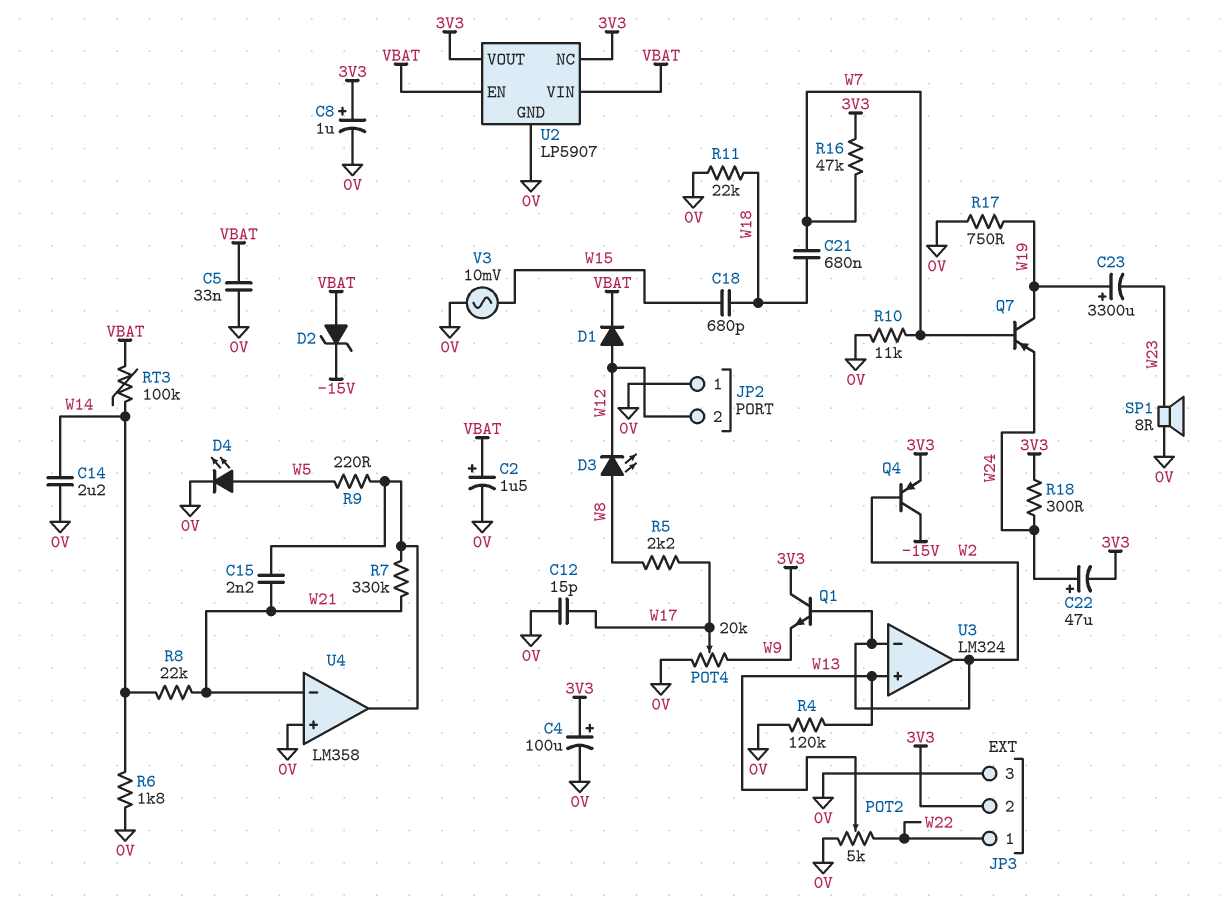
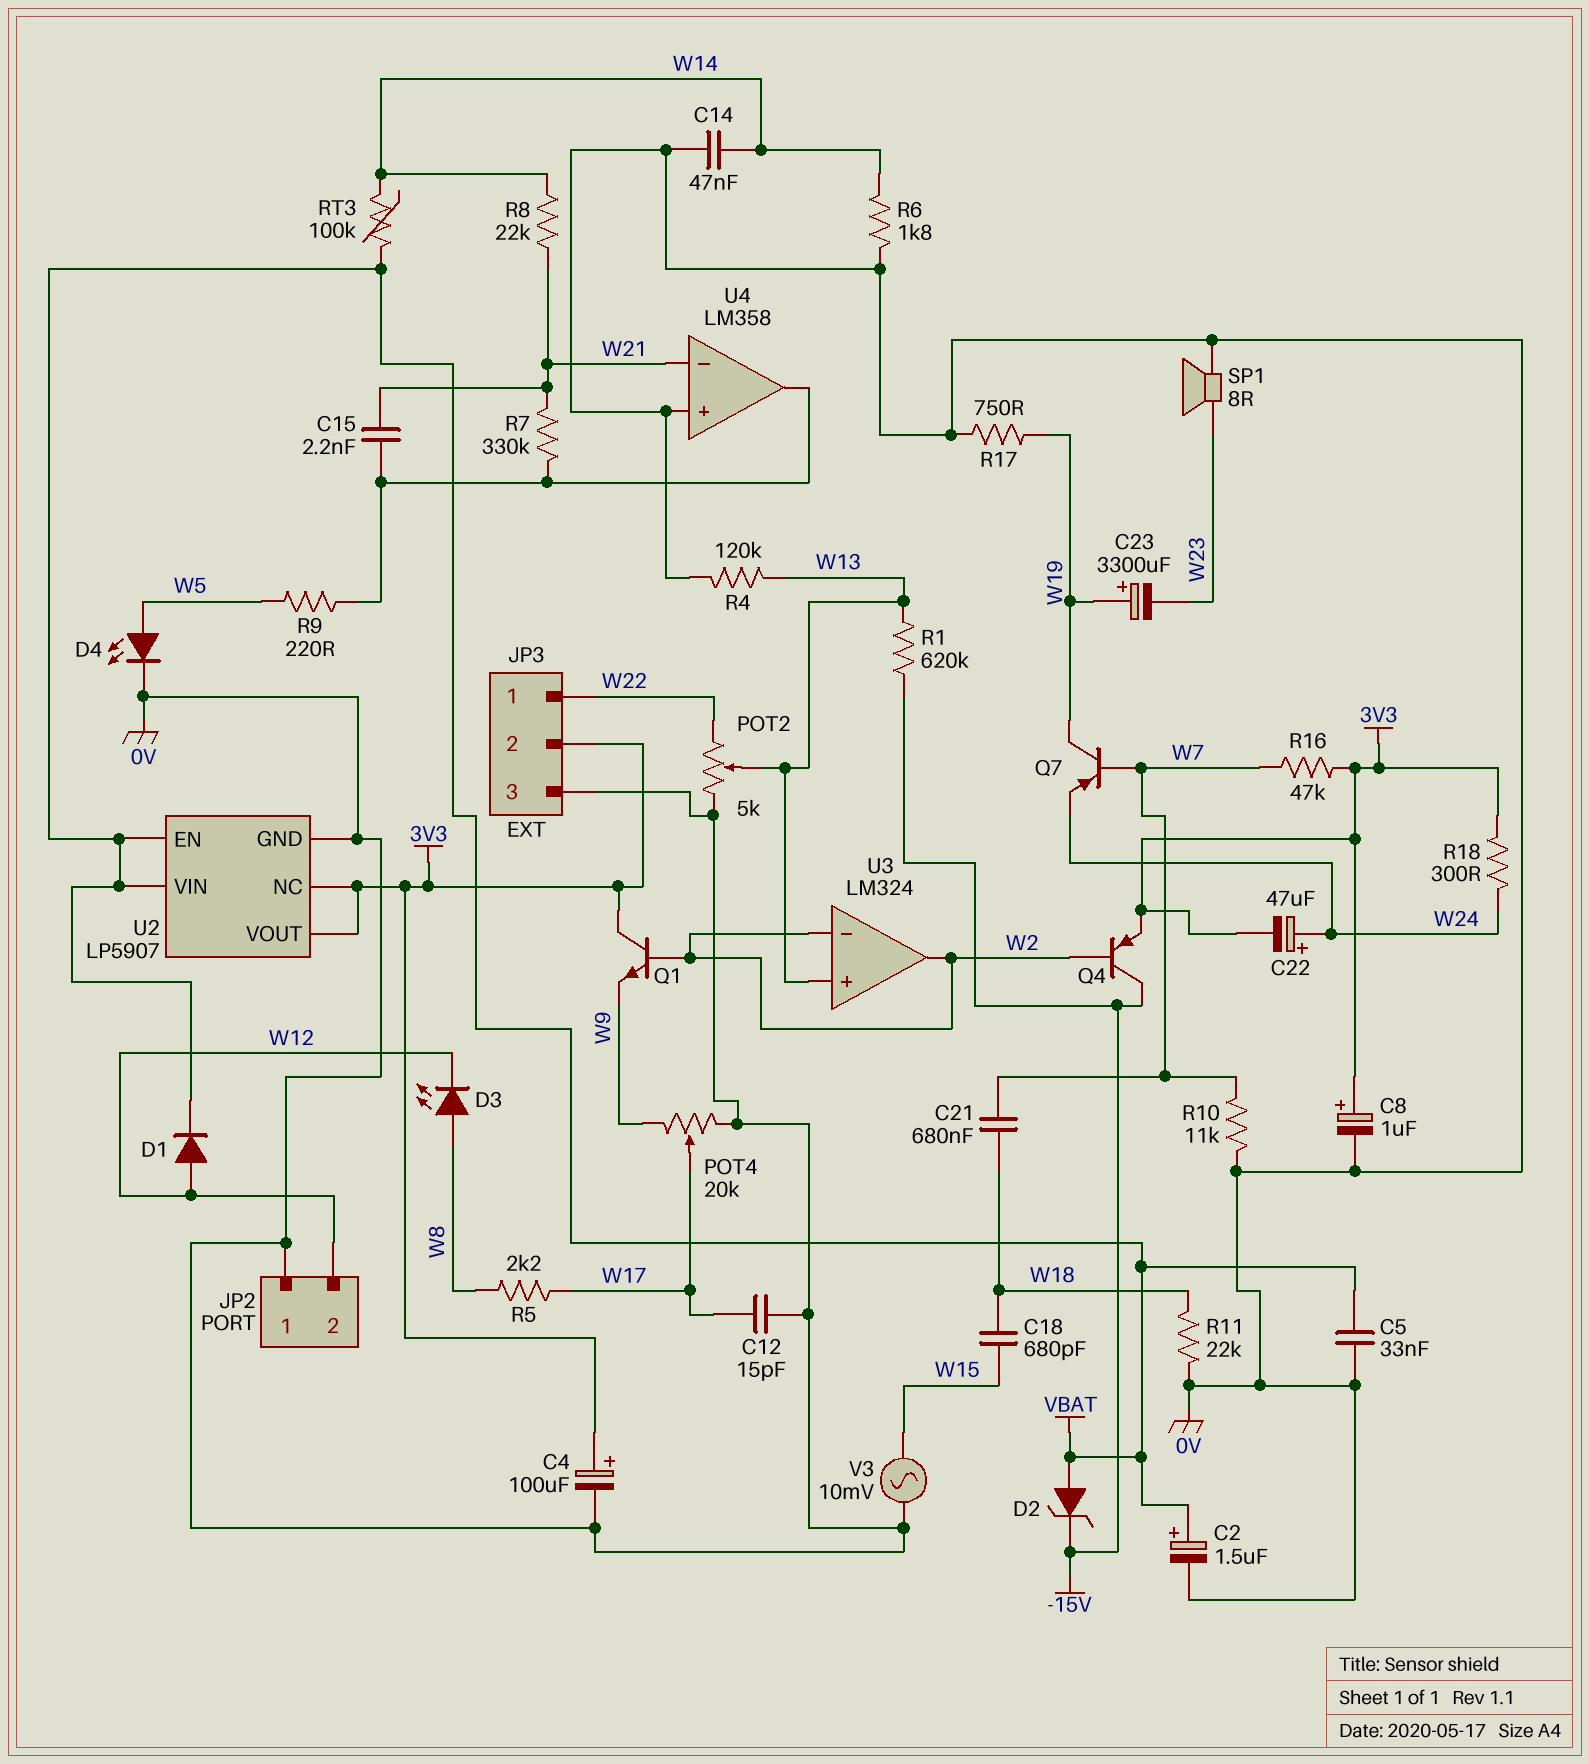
C14: 2.2uF (0V, W14) -> 47nF (0V, W14)
R1: none -> 620k (-15V, W13)

